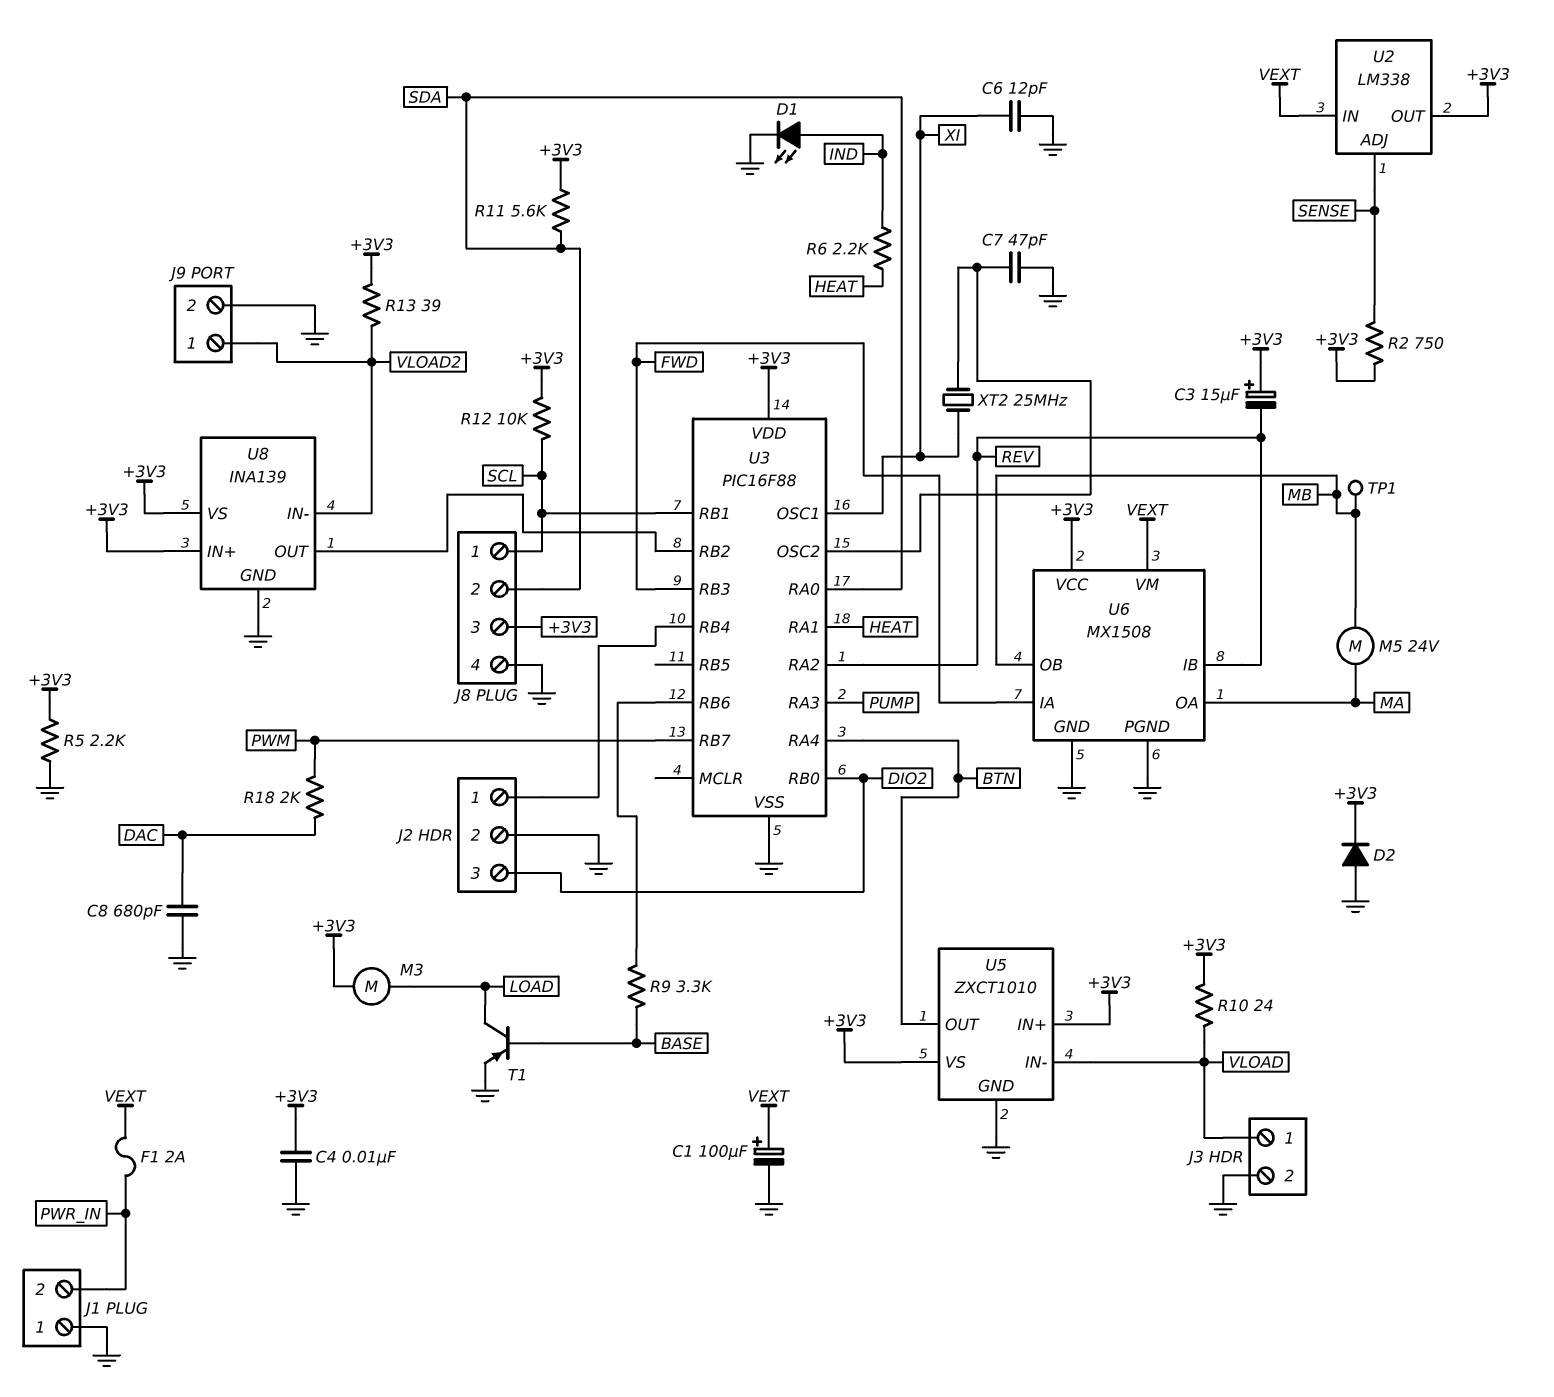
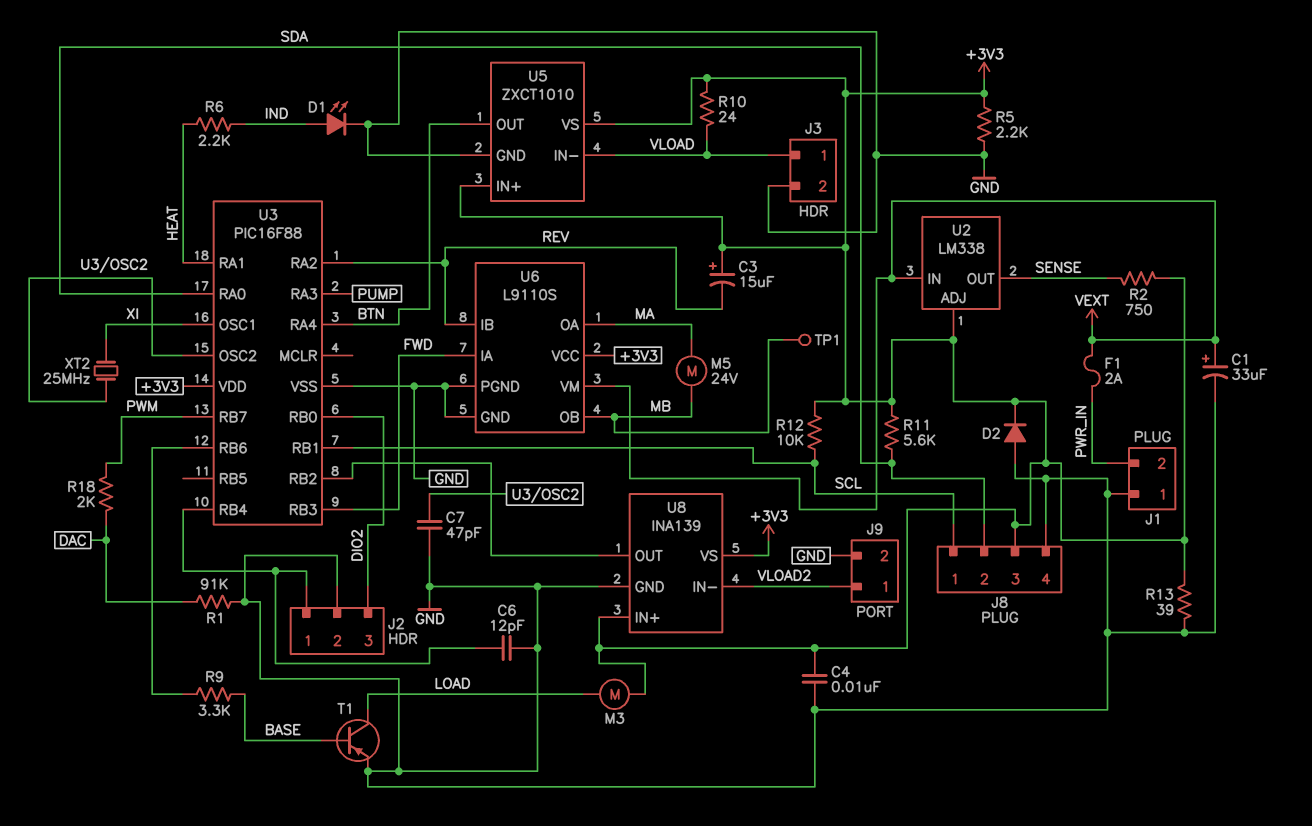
C1: 100uF (plus VEXT, minus GND) -> 33uF (plus VEXT, minus GND)
C6: 12pF (GND, XI) -> 12pF (GND, J2/1)
C8: 680pF (DAC, GND) -> none
R1: none -> 91k (DAC, GND)
R13: 39 (+3V3, VLOAD2) -> 39 (+3V3, GND)
U2 pin ADJ: SENSE -> +3V3
U2 pin OUT: +3V3 -> SENSE
U6: MX1508 -> L9110S

